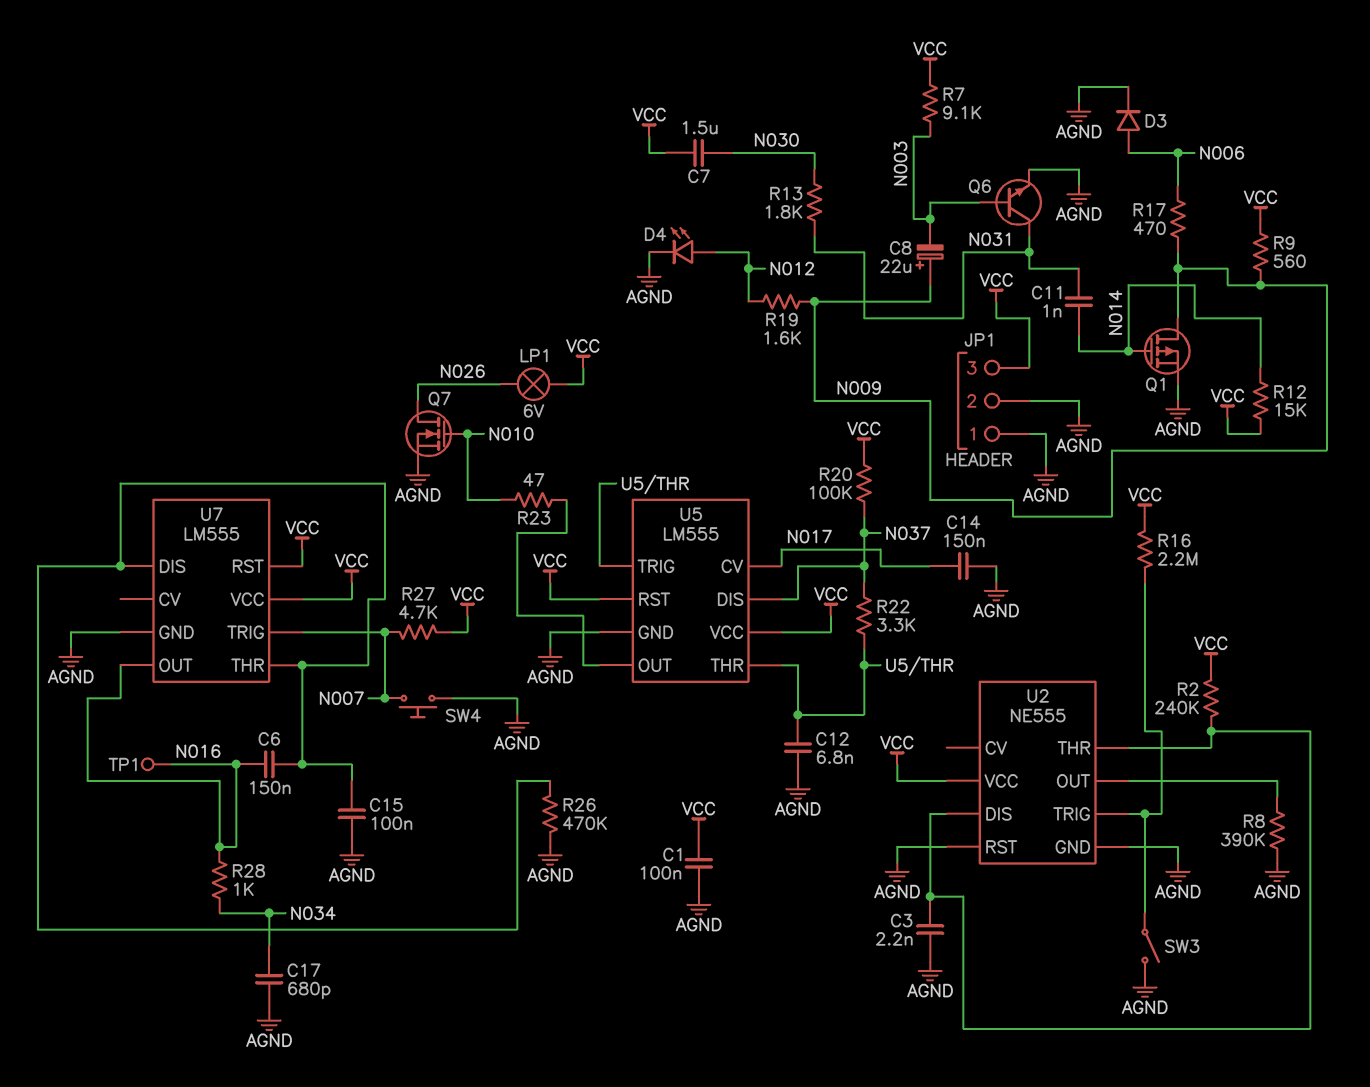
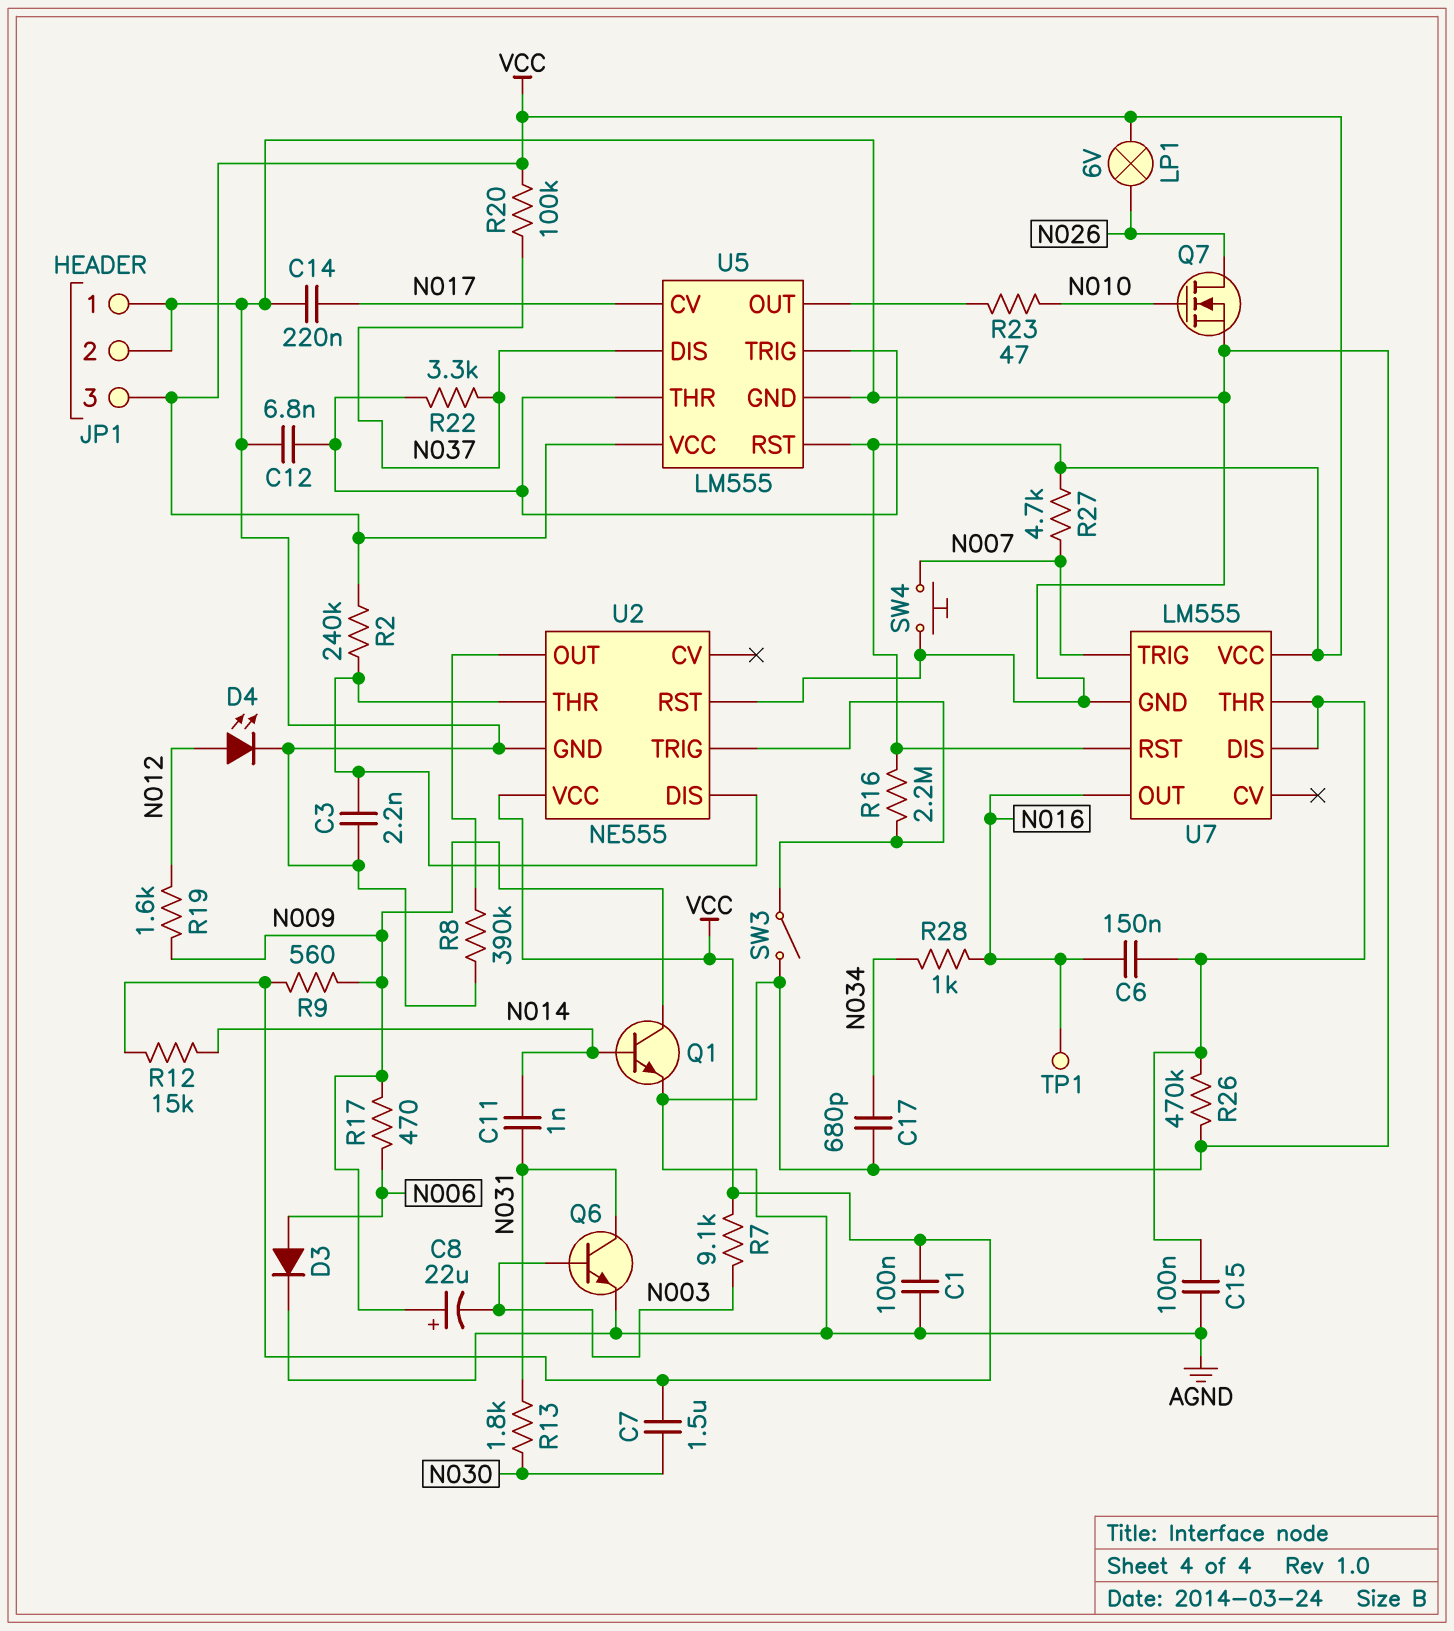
C14: 150nF (AGND, N017) -> 220nF (AGND, N017)
Q1: PMOS (G N014, D N009, S AGND) -> NPN (B N014, C N009, E AGND)

